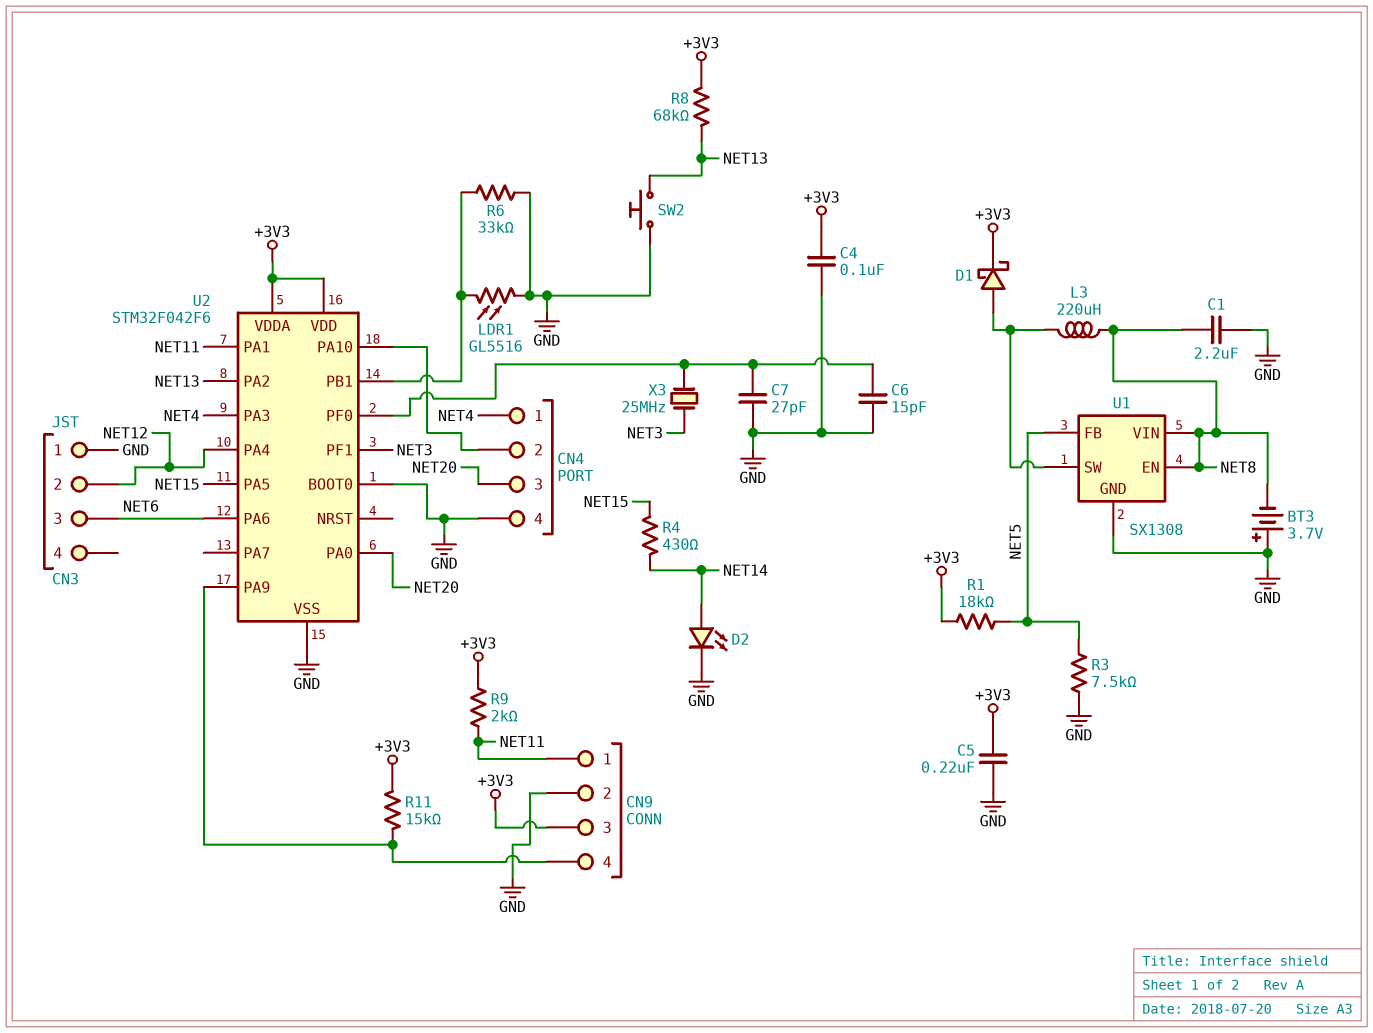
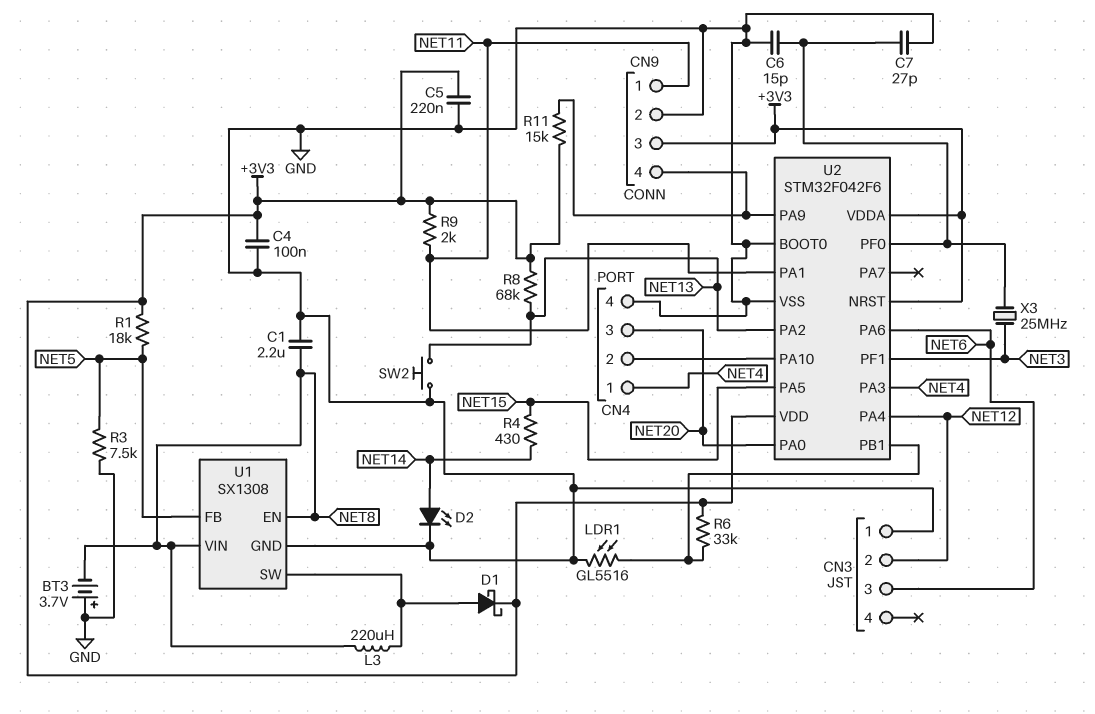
R6: 33k (GND, U2/PB1) -> 33k (+3V3, U2/PB1)
U2 pin NRST: none -> +3V3

